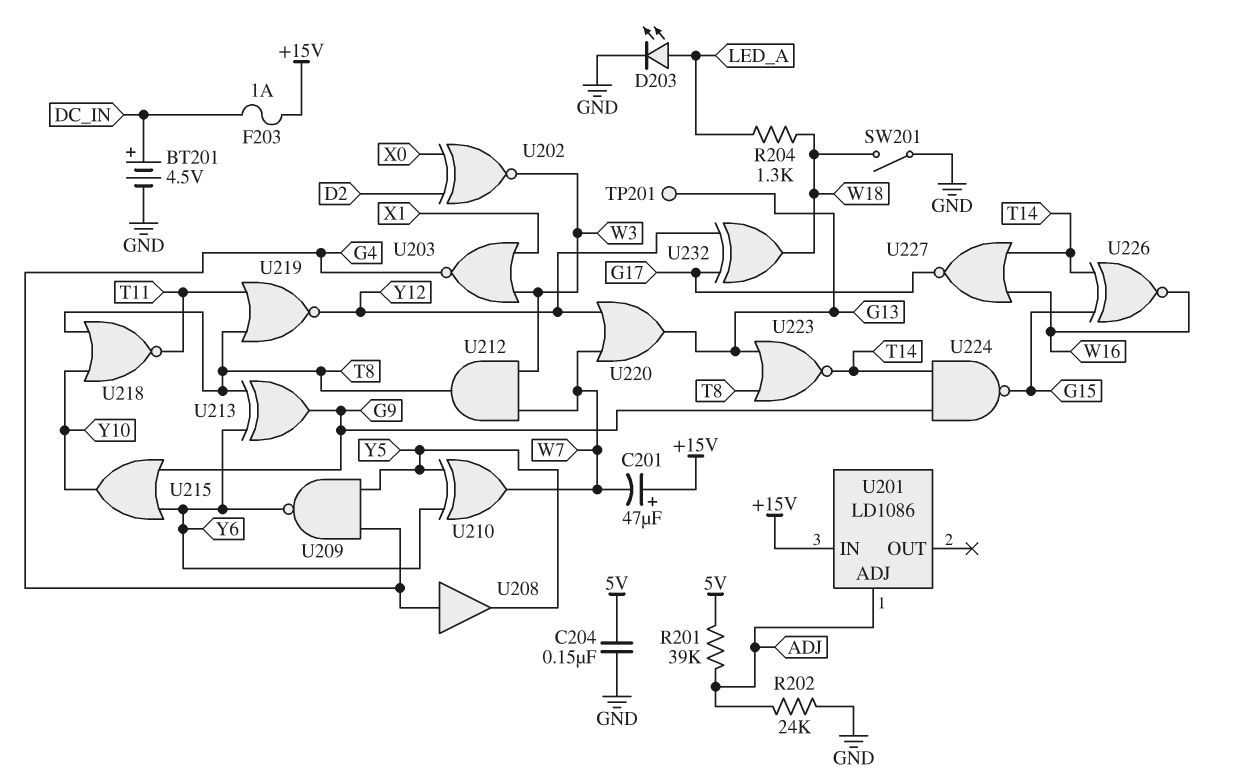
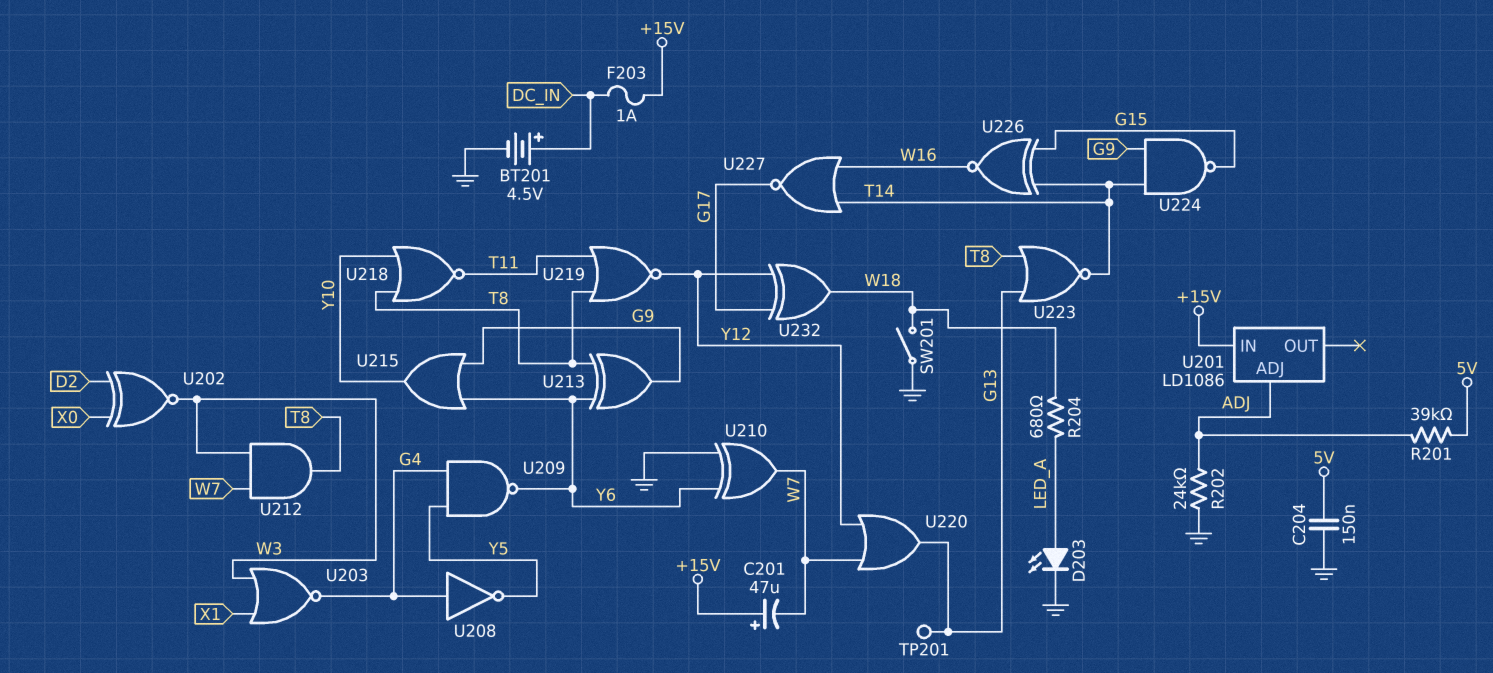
R204: 1.3k (LED_A, W18) -> 680 (LED_A, W18)
U208: buffer (in G4, out Y5) -> NOT (in G4, out Y5)
U210: XOR (in Y5, in Y6, out W7) -> XOR (in GND, in Y6, out W7)

